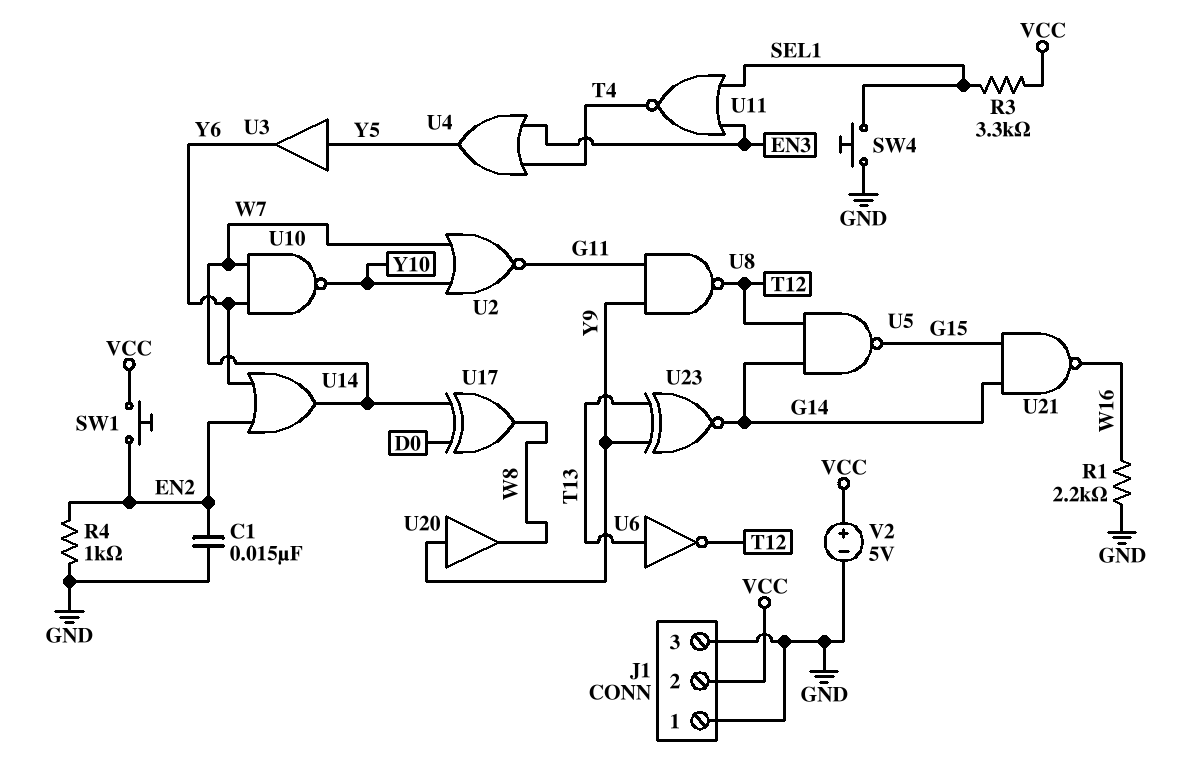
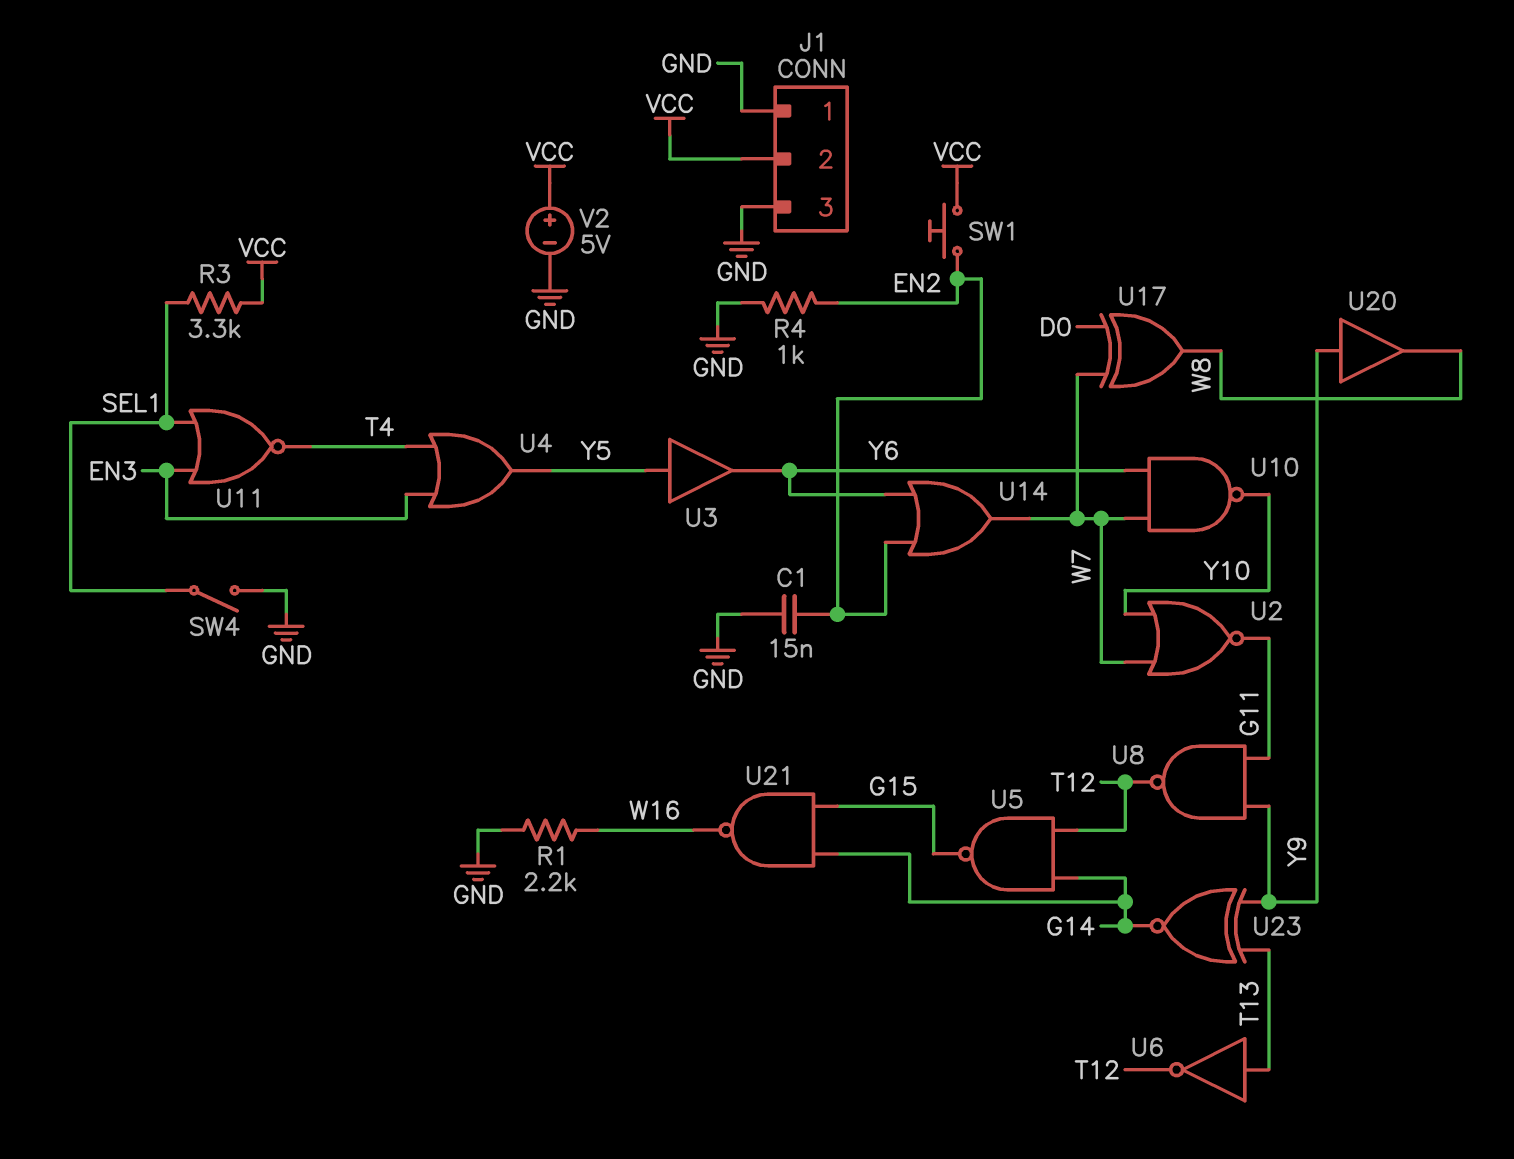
SW4: button (GND, SEL1) -> switch (GND, SEL1)

